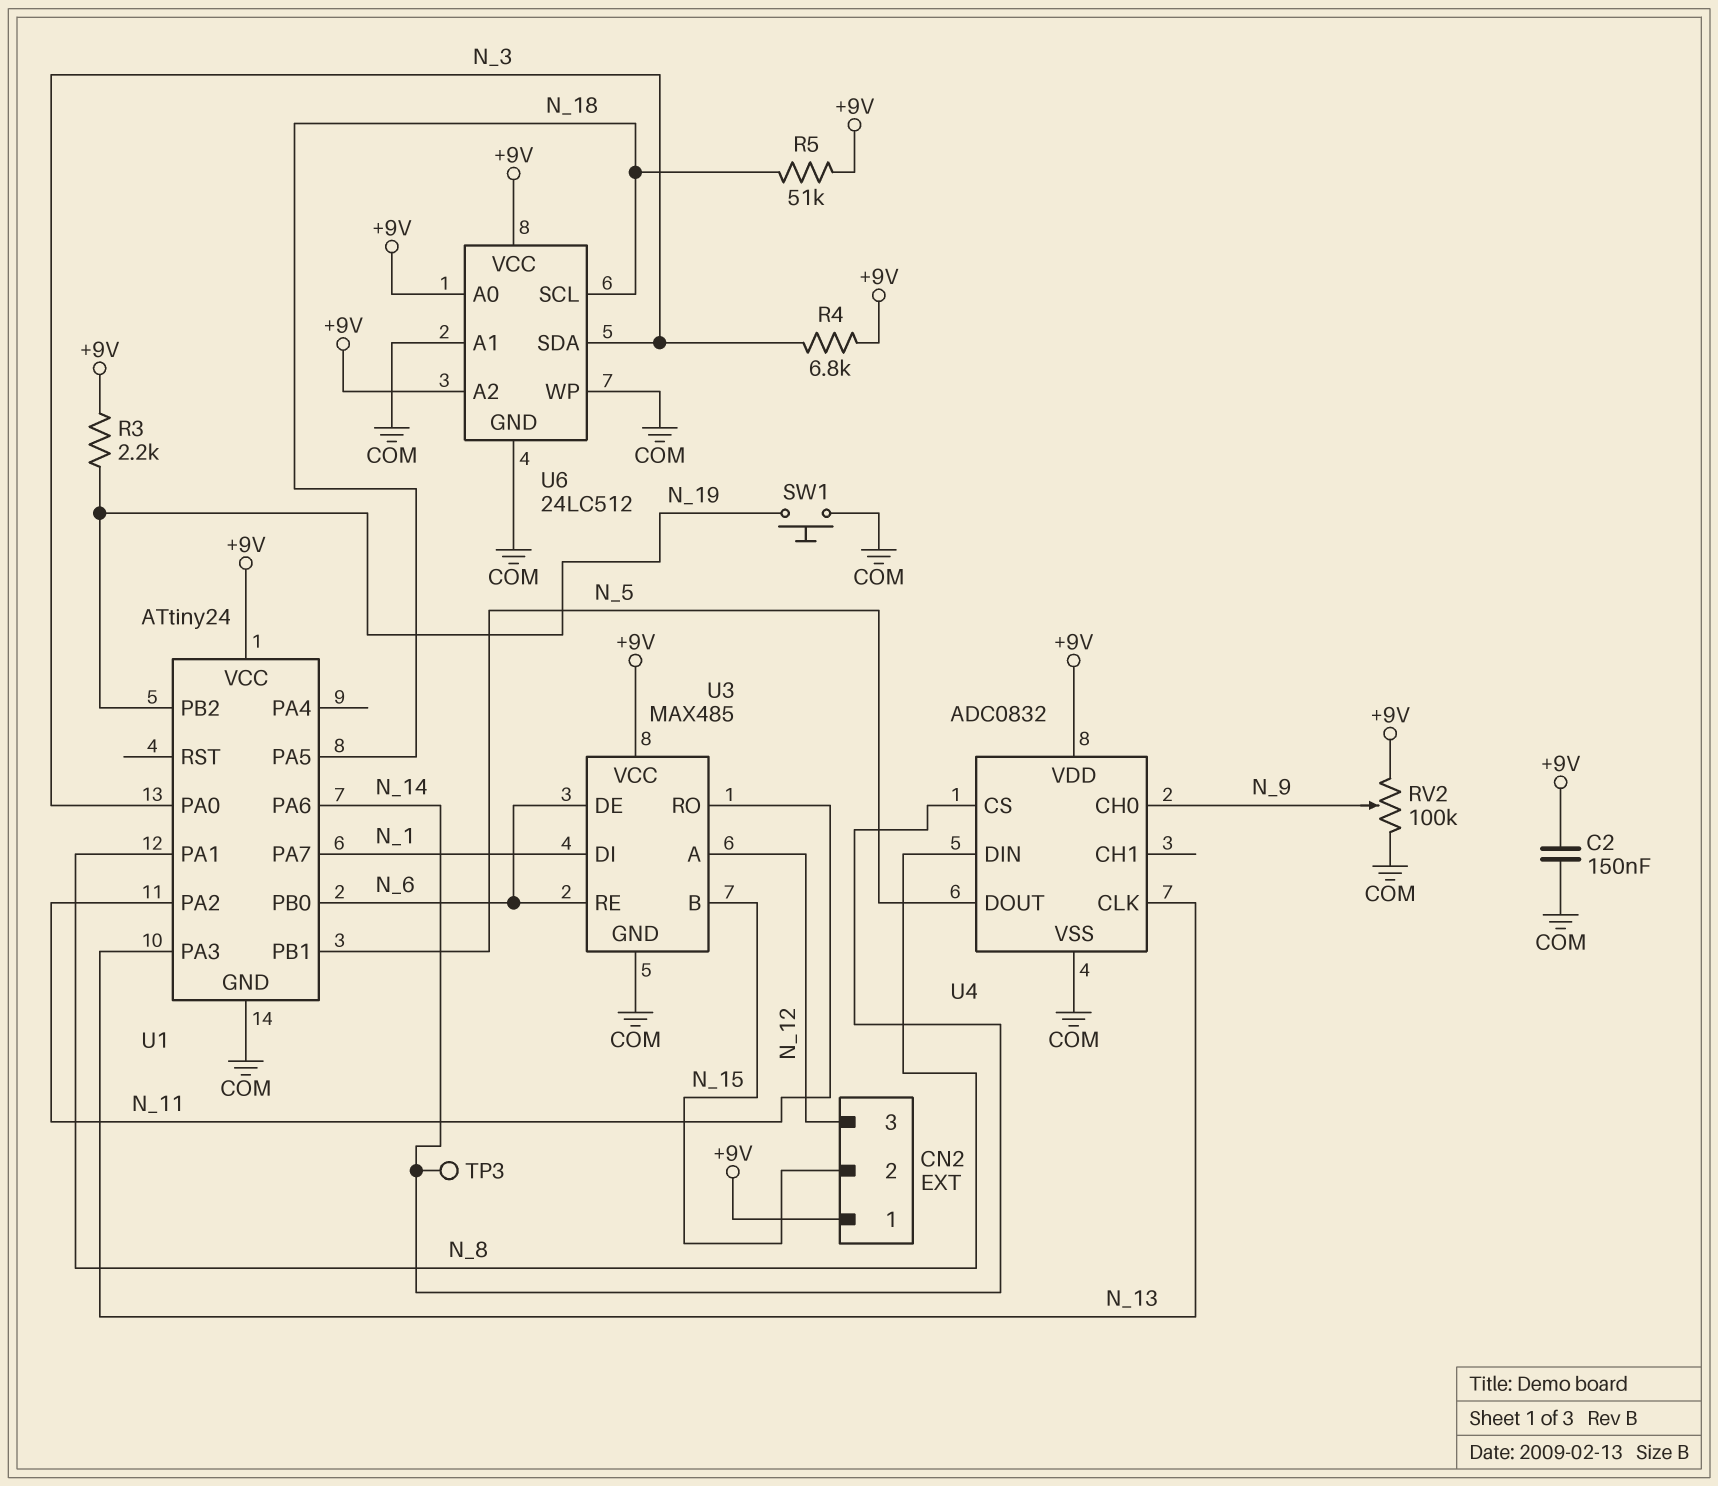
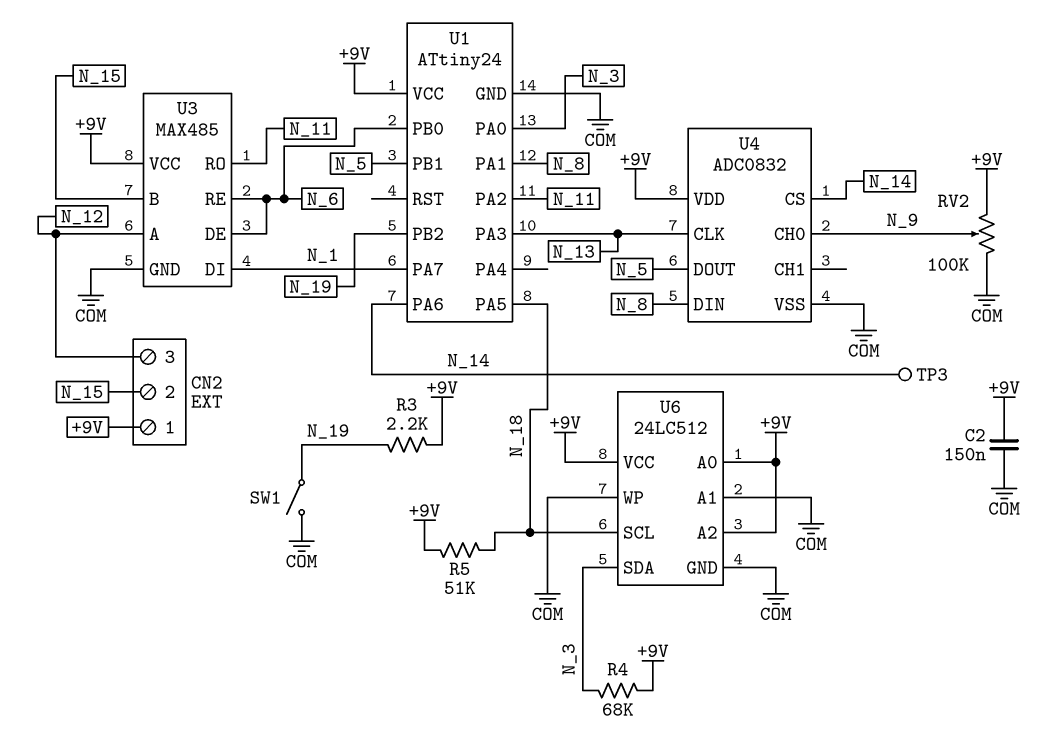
R4: 6.8k (+9V, N_3) -> 68k (+9V, N_3)
SW1: button (COM, N_19) -> switch (COM, N_19)

